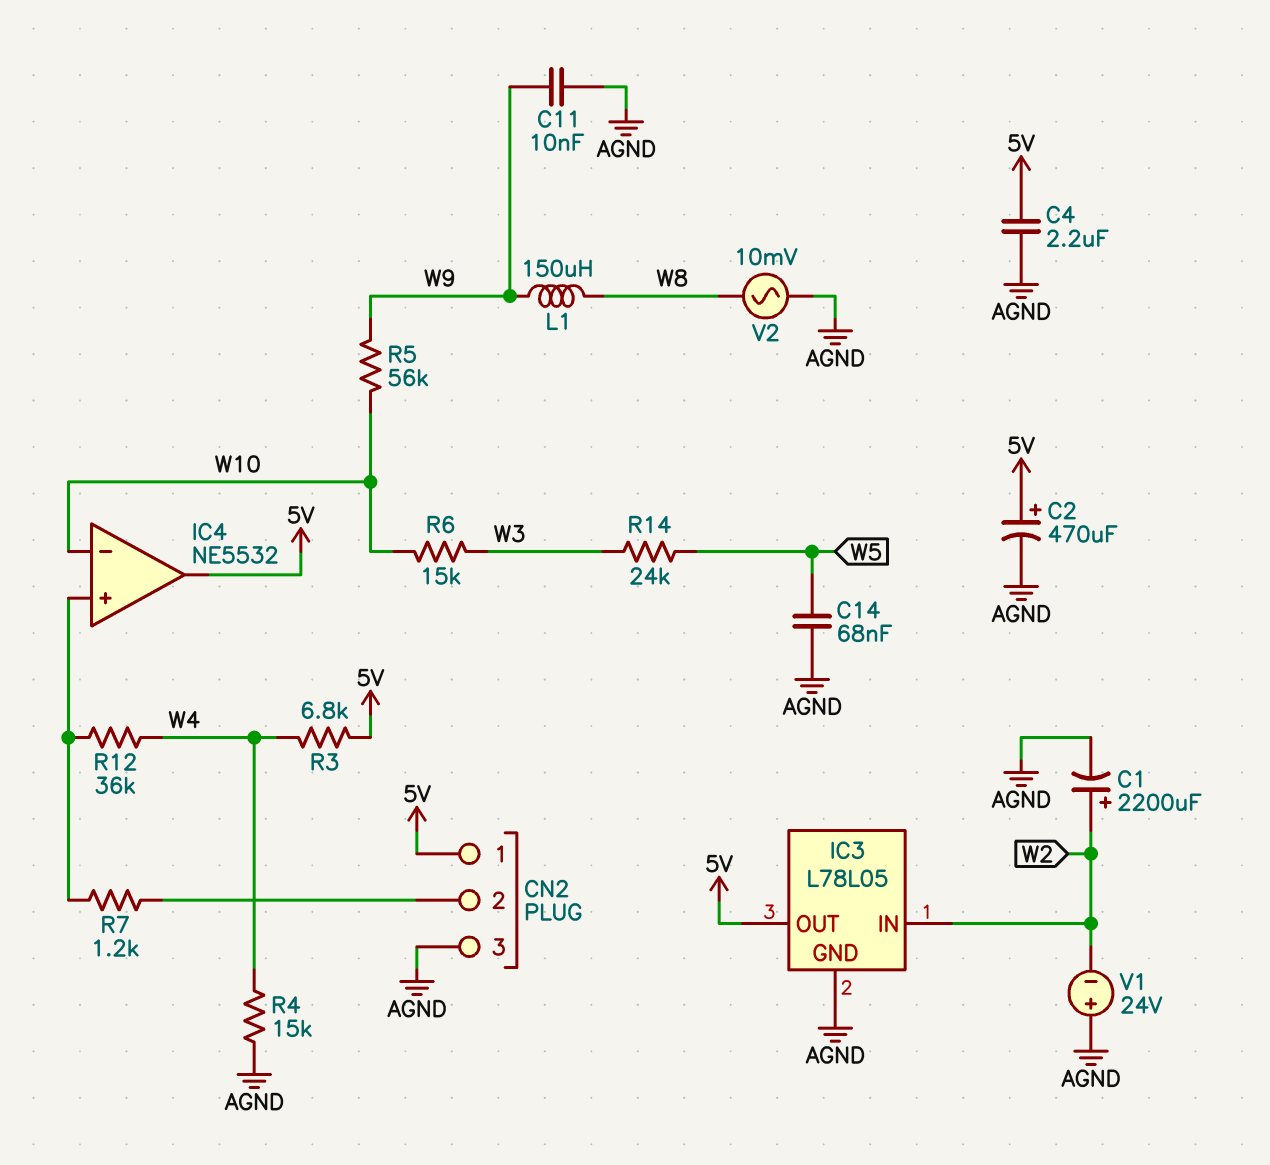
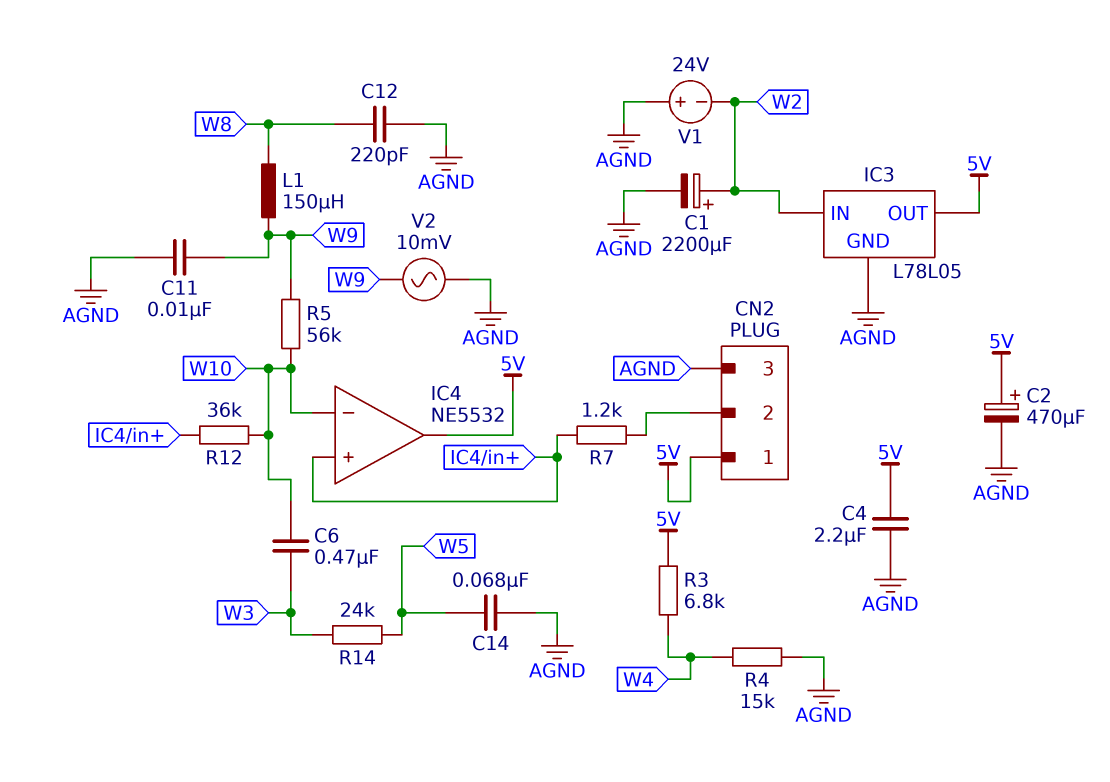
C6: none -> 470nF (W3, W10)
C12: none -> 220pF (AGND, W8)
R6: 15k (W3, W10) -> none
R12: 36k (IC4/in+, W4) -> 36k (IC4/in+, W10)
V2: AC 10mV (AGND, W8) -> AC 10mV (AGND, W9)

